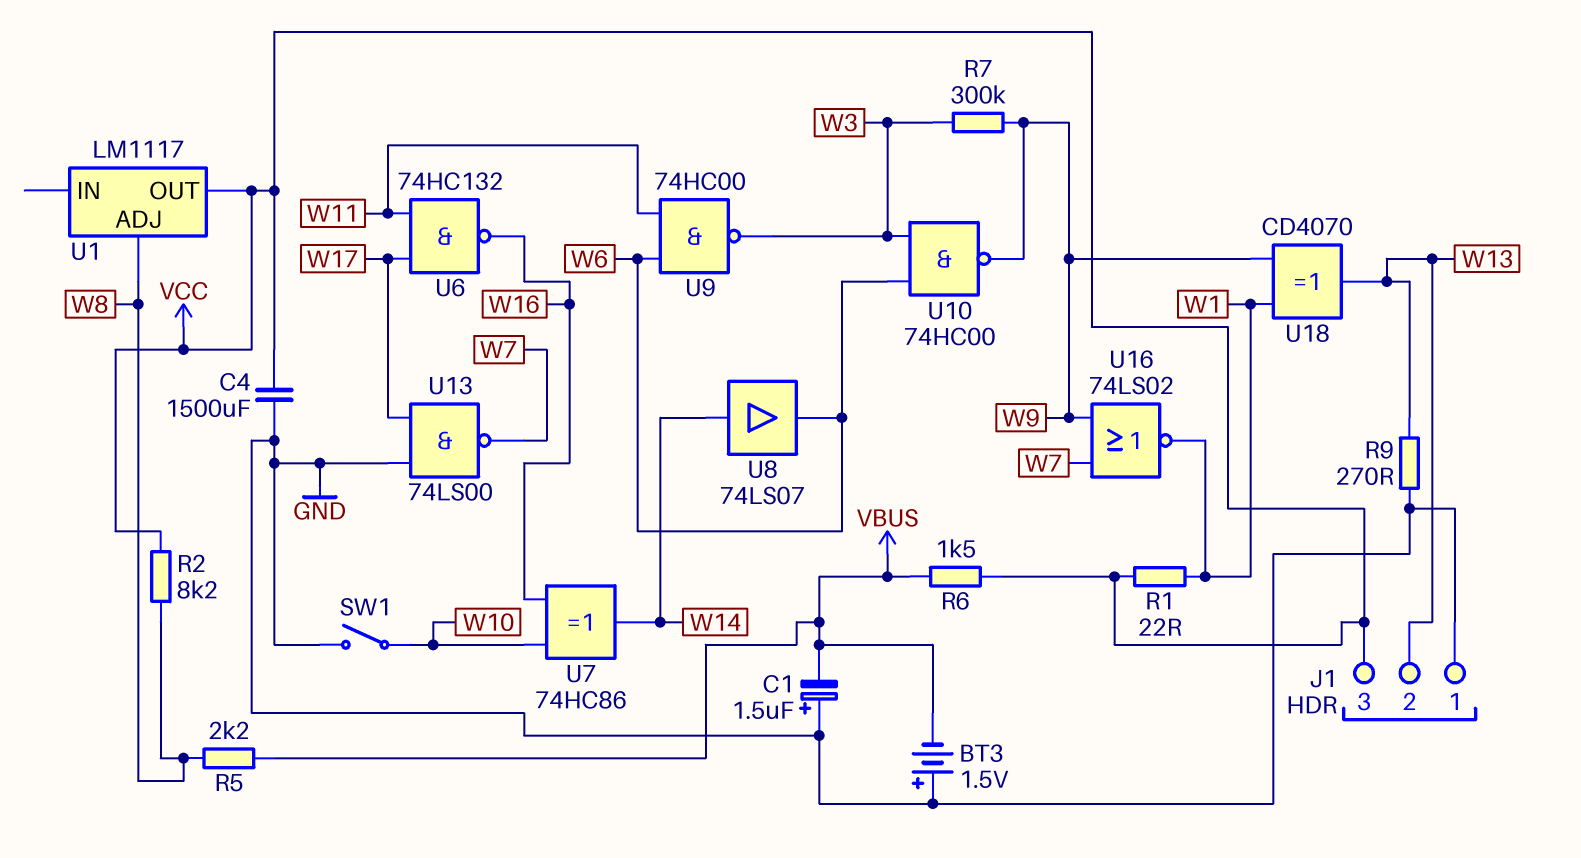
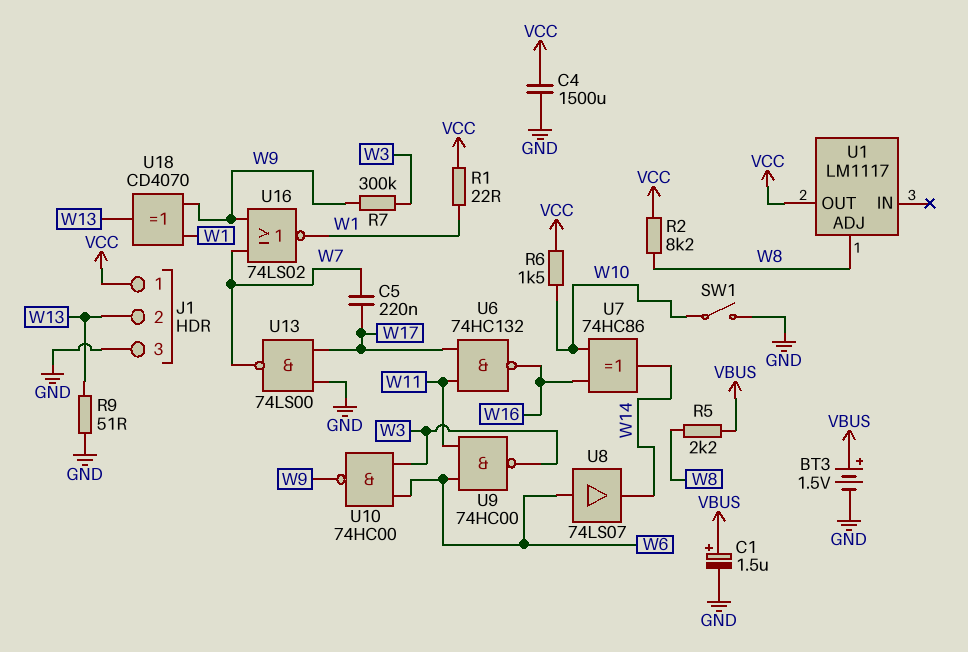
BT3: 1.5V (plus GND, minus VBUS) -> 1.5V (plus VBUS, minus GND)
C1: 1.5uF (plus GND, minus VBUS) -> 1.5uF (plus VBUS, minus GND)
C5: none -> 220nF (W7, W17)
J1 pin 1: GND -> VCC
J1 pin 3: VCC -> GND
R6: 1.5k (VBUS, VCC) -> 1.5k (VCC, W10)
R9: 270 (GND, W13) -> 51 (GND, W13)
U8: buffer 74LS07 (in W14, out W6) -> buffer 74LS07 (in W6, out W14)

